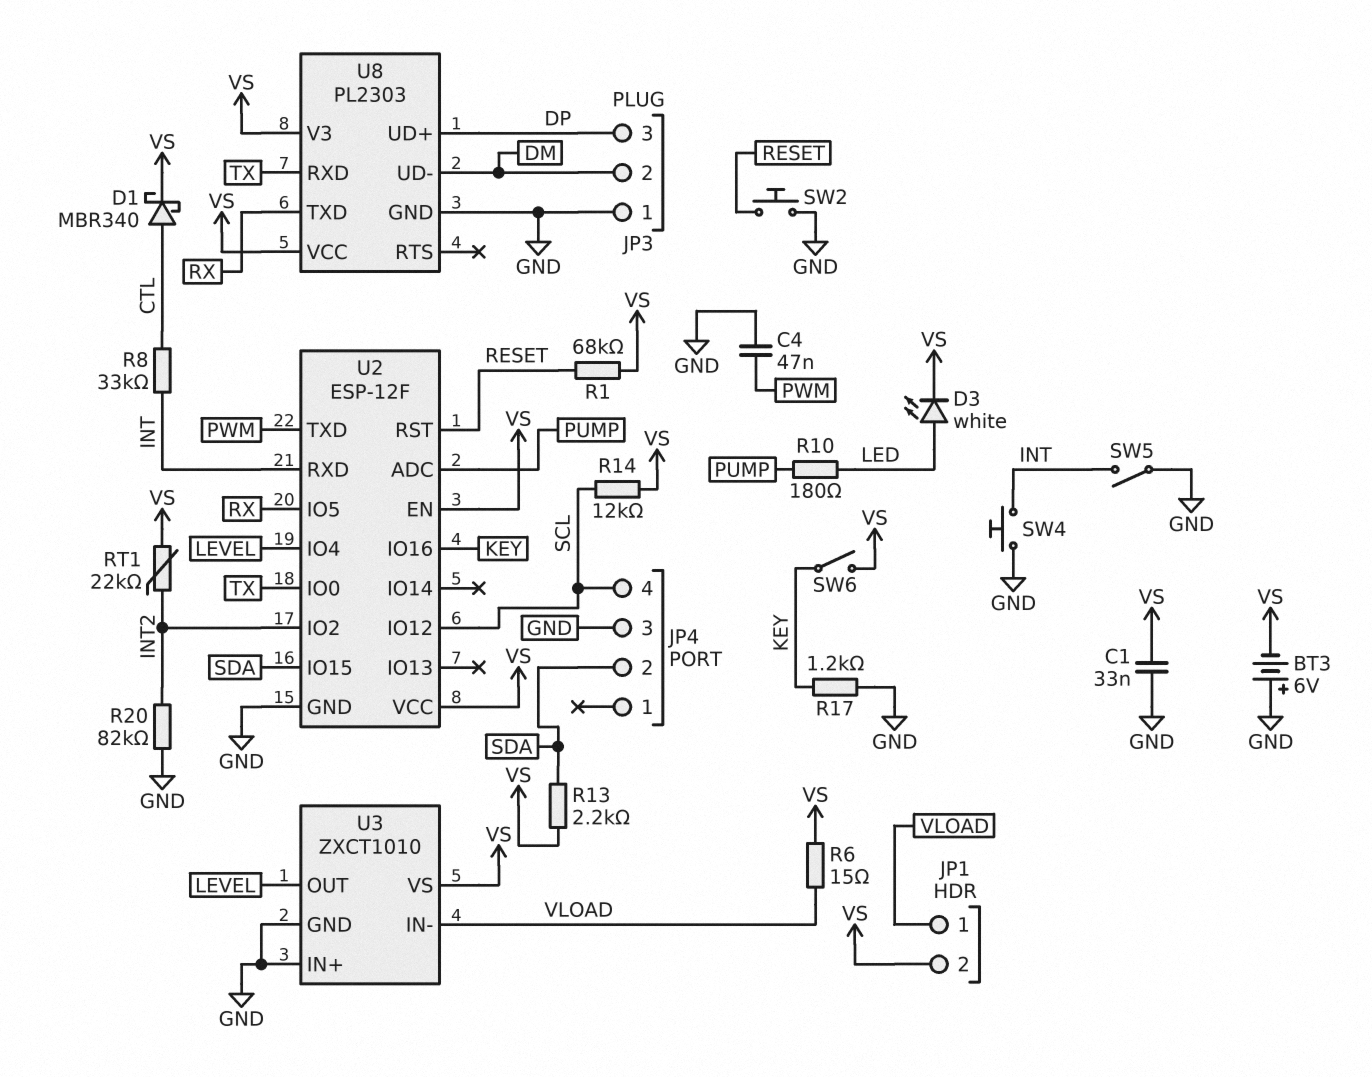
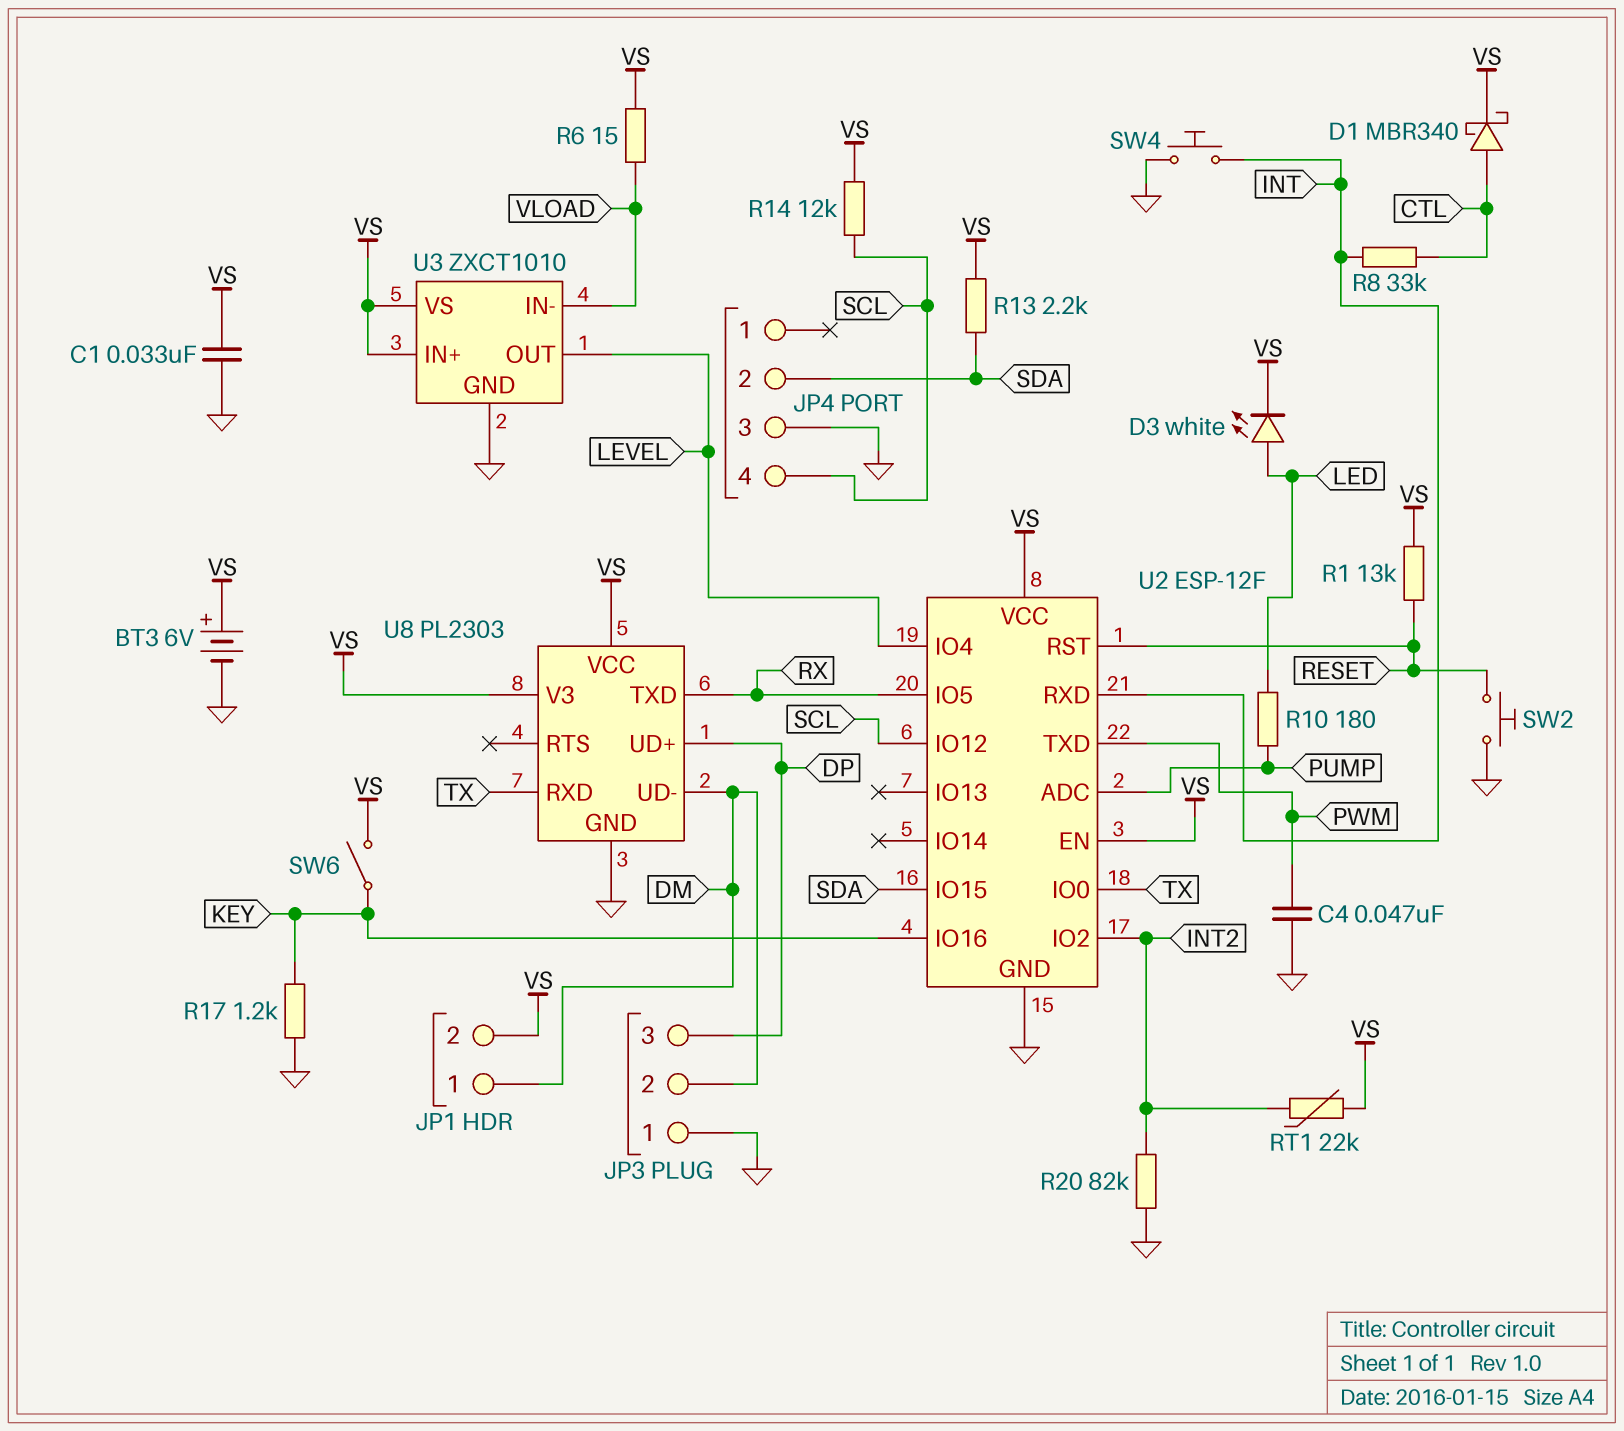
BT3: 6V (plus GND, minus VS) -> 6V (plus VS, minus GND)
JP1 pin 1: VLOAD -> DM
R1: 68k (RESET, VS) -> 13k (RESET, VS)
SW5: switch (GND, INT) -> none
U3 pin IN+: GND -> VS

